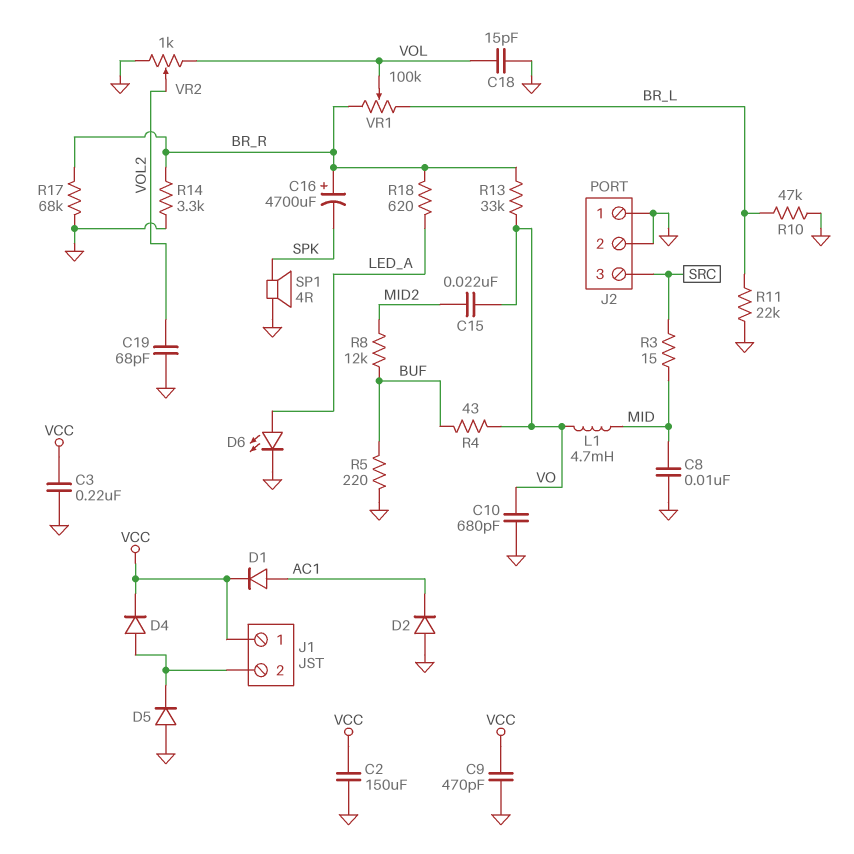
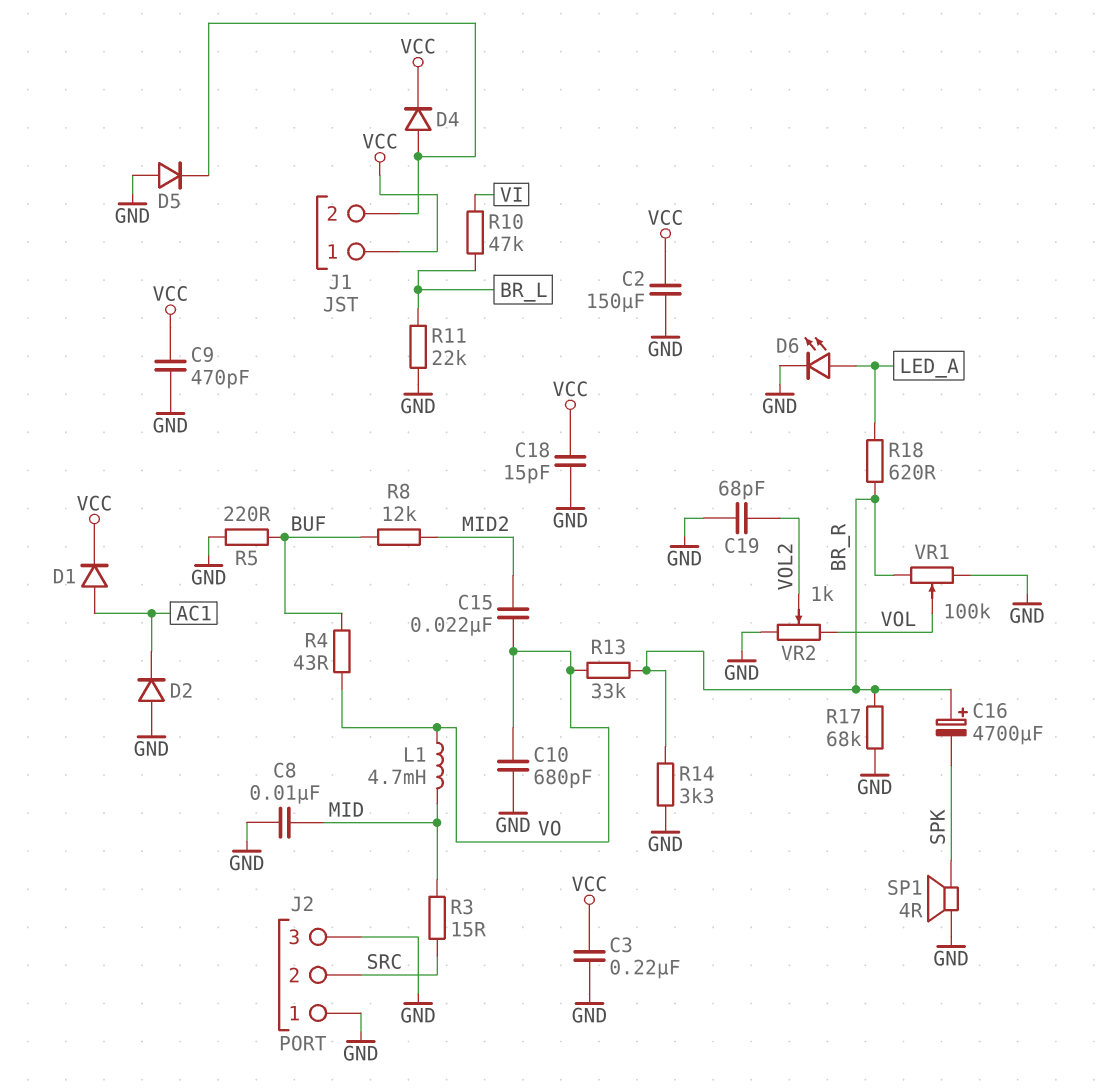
C18: 15pF (GND, VOL) -> 15pF (GND, VCC)
J2 pin 2: GND -> SRC
J2 pin 3: SRC -> GND
R10: 47k (BR_L, GND) -> 47k (BR_L, VI)
VR1: 100k (BR_L, BR_R, wiper VOL) -> 100k (BR_R, GND, wiper VOL)

